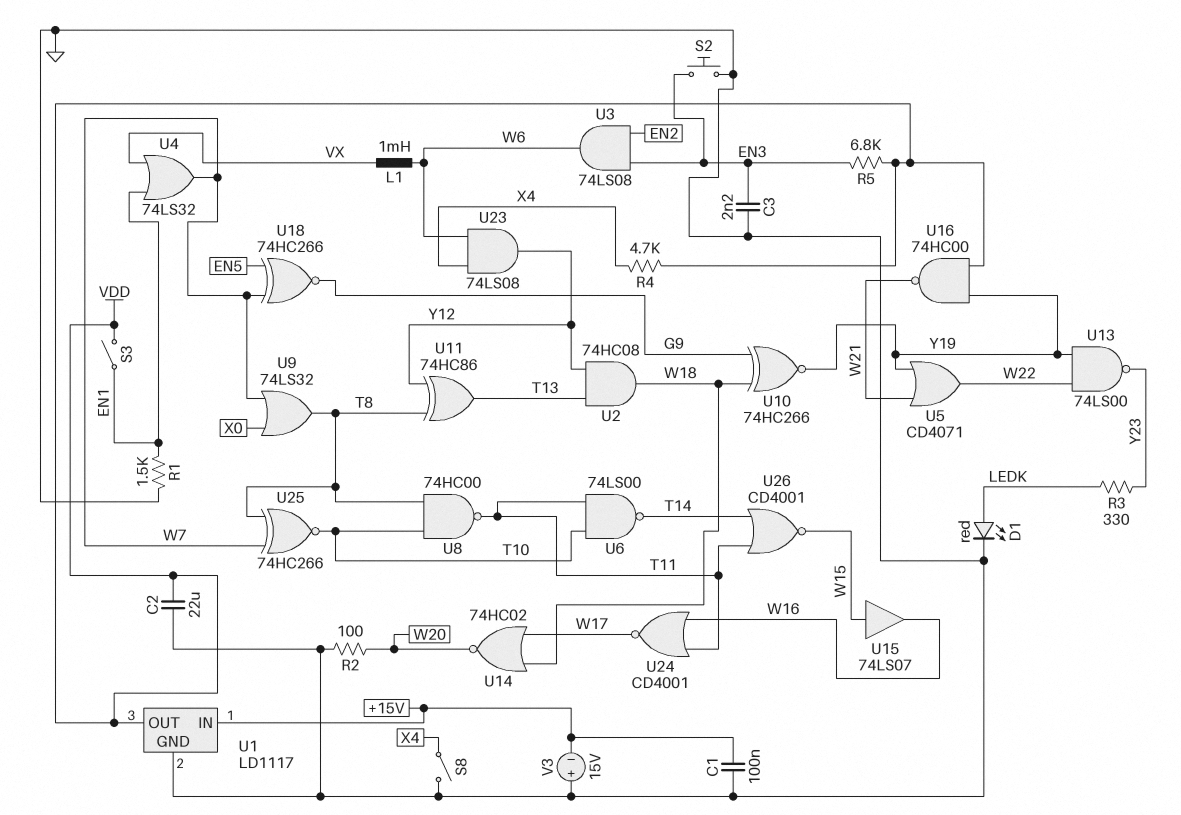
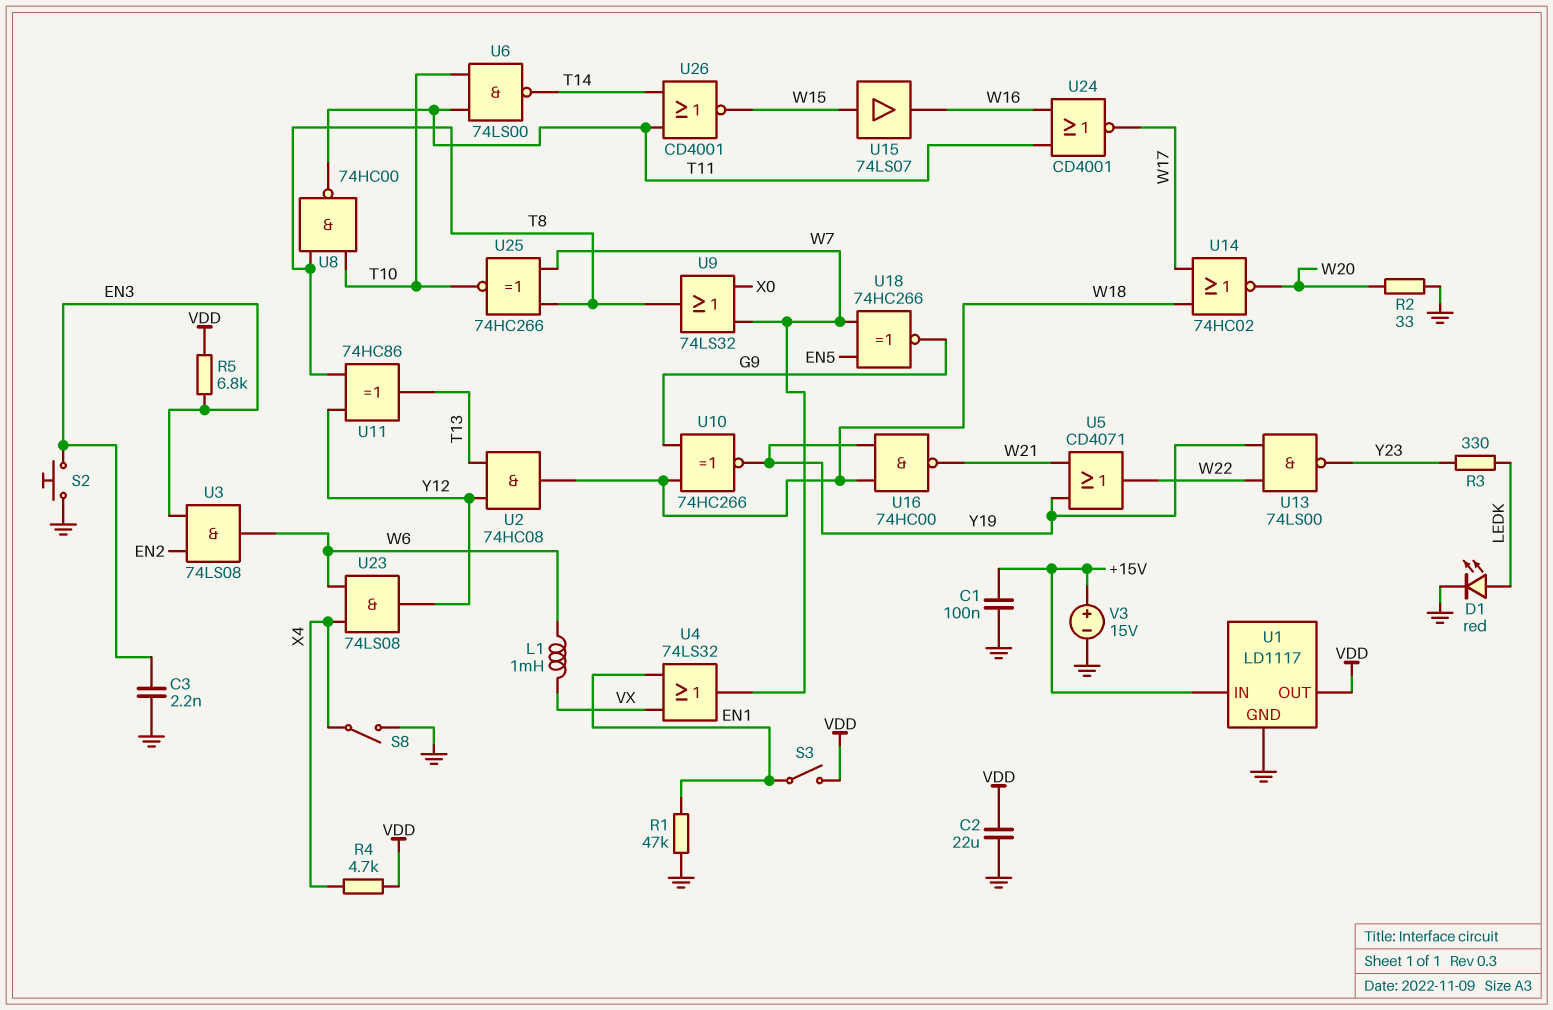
R1: 1.5k (EN1, GND) -> 47k (EN1, GND)
R2: 100 (GND, W20) -> 33 (GND, W20)
U16: NAND 74HC00 (in VDD, in Y19, out W21) -> NAND 74HC00 (in W18, in Y19, out W21)
V3: 15V (plus GND, minus +15V) -> 15V (plus +15V, minus GND)

